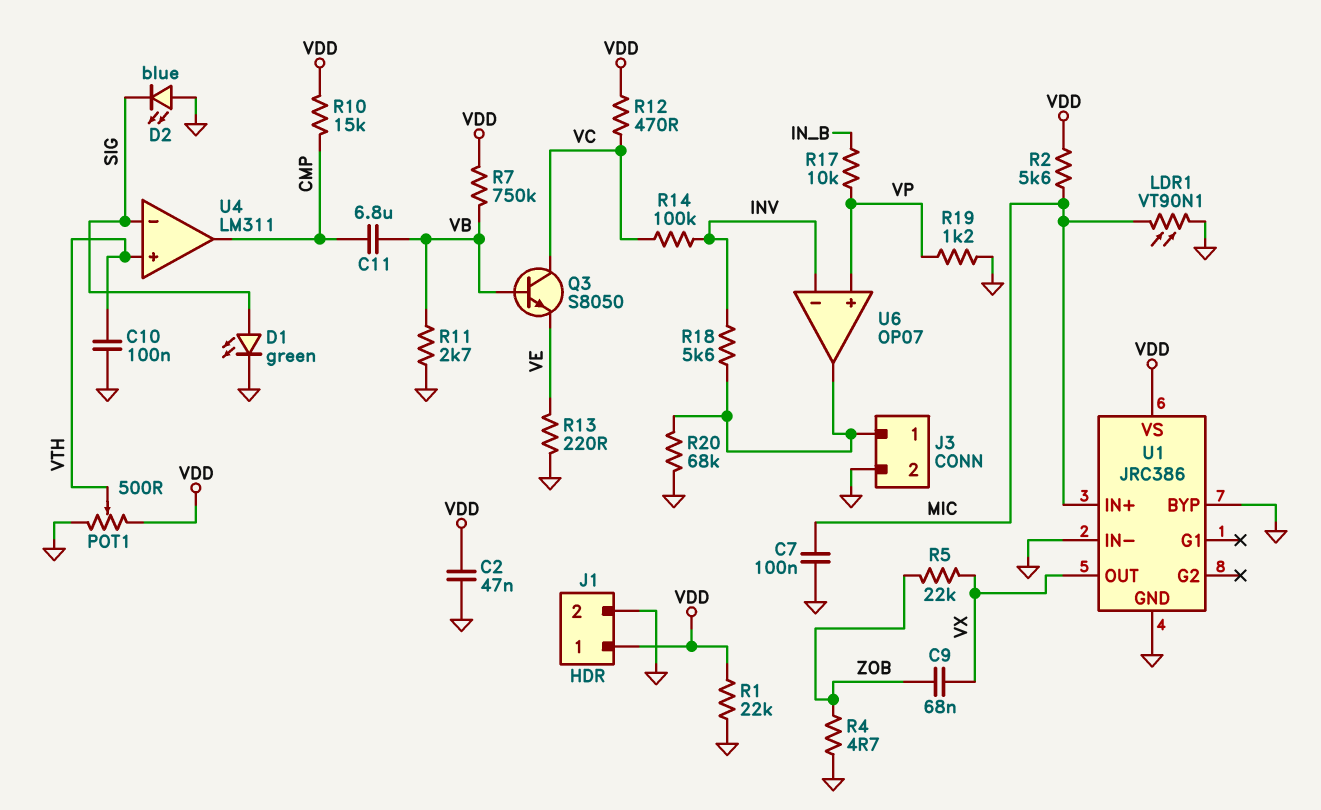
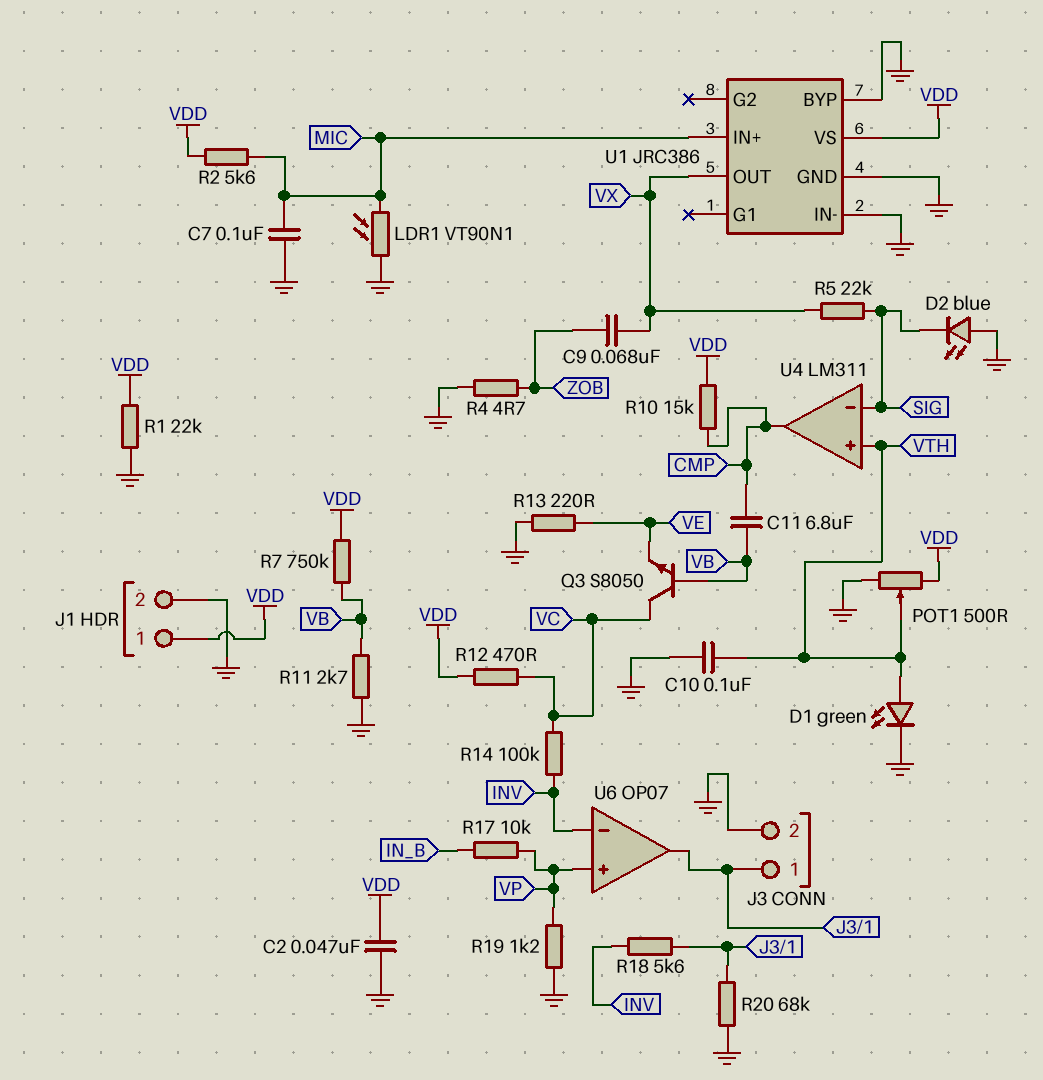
D1: LED green (A SIG, K GND) -> LED green (A VTH, K GND)
R5: 22k (VX, ZOB) -> 22k (SIG, VX)

